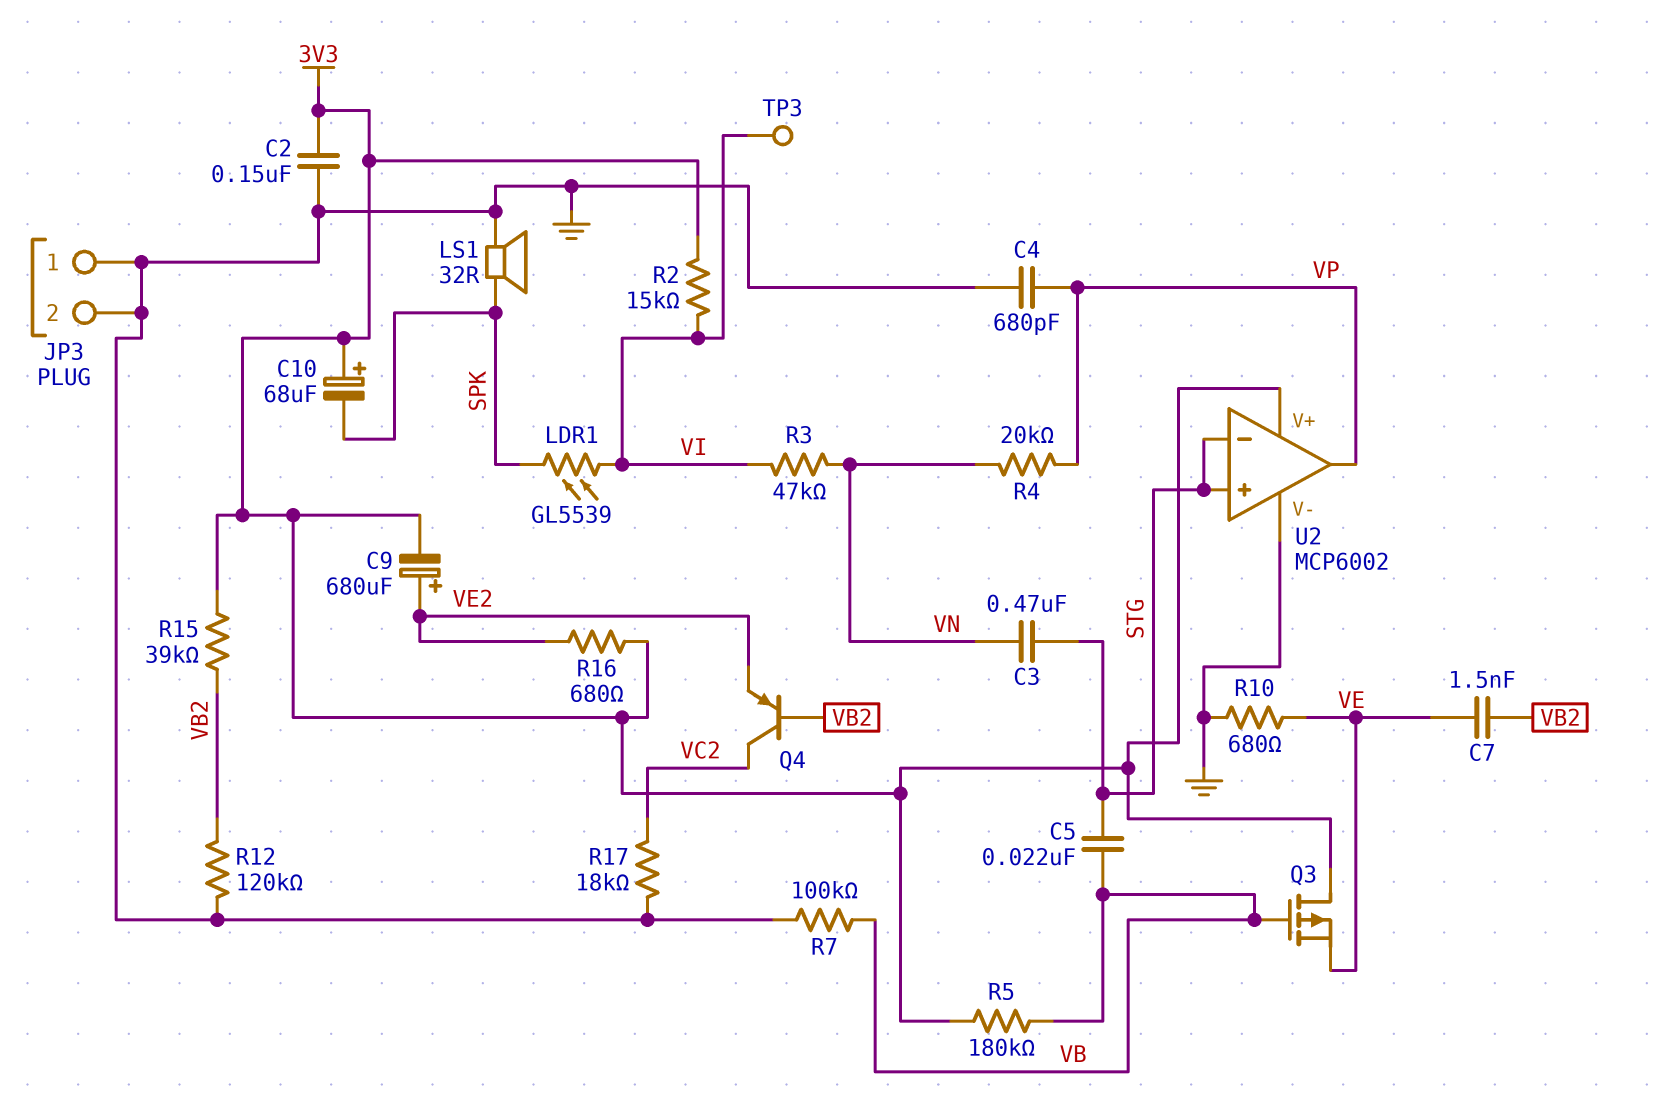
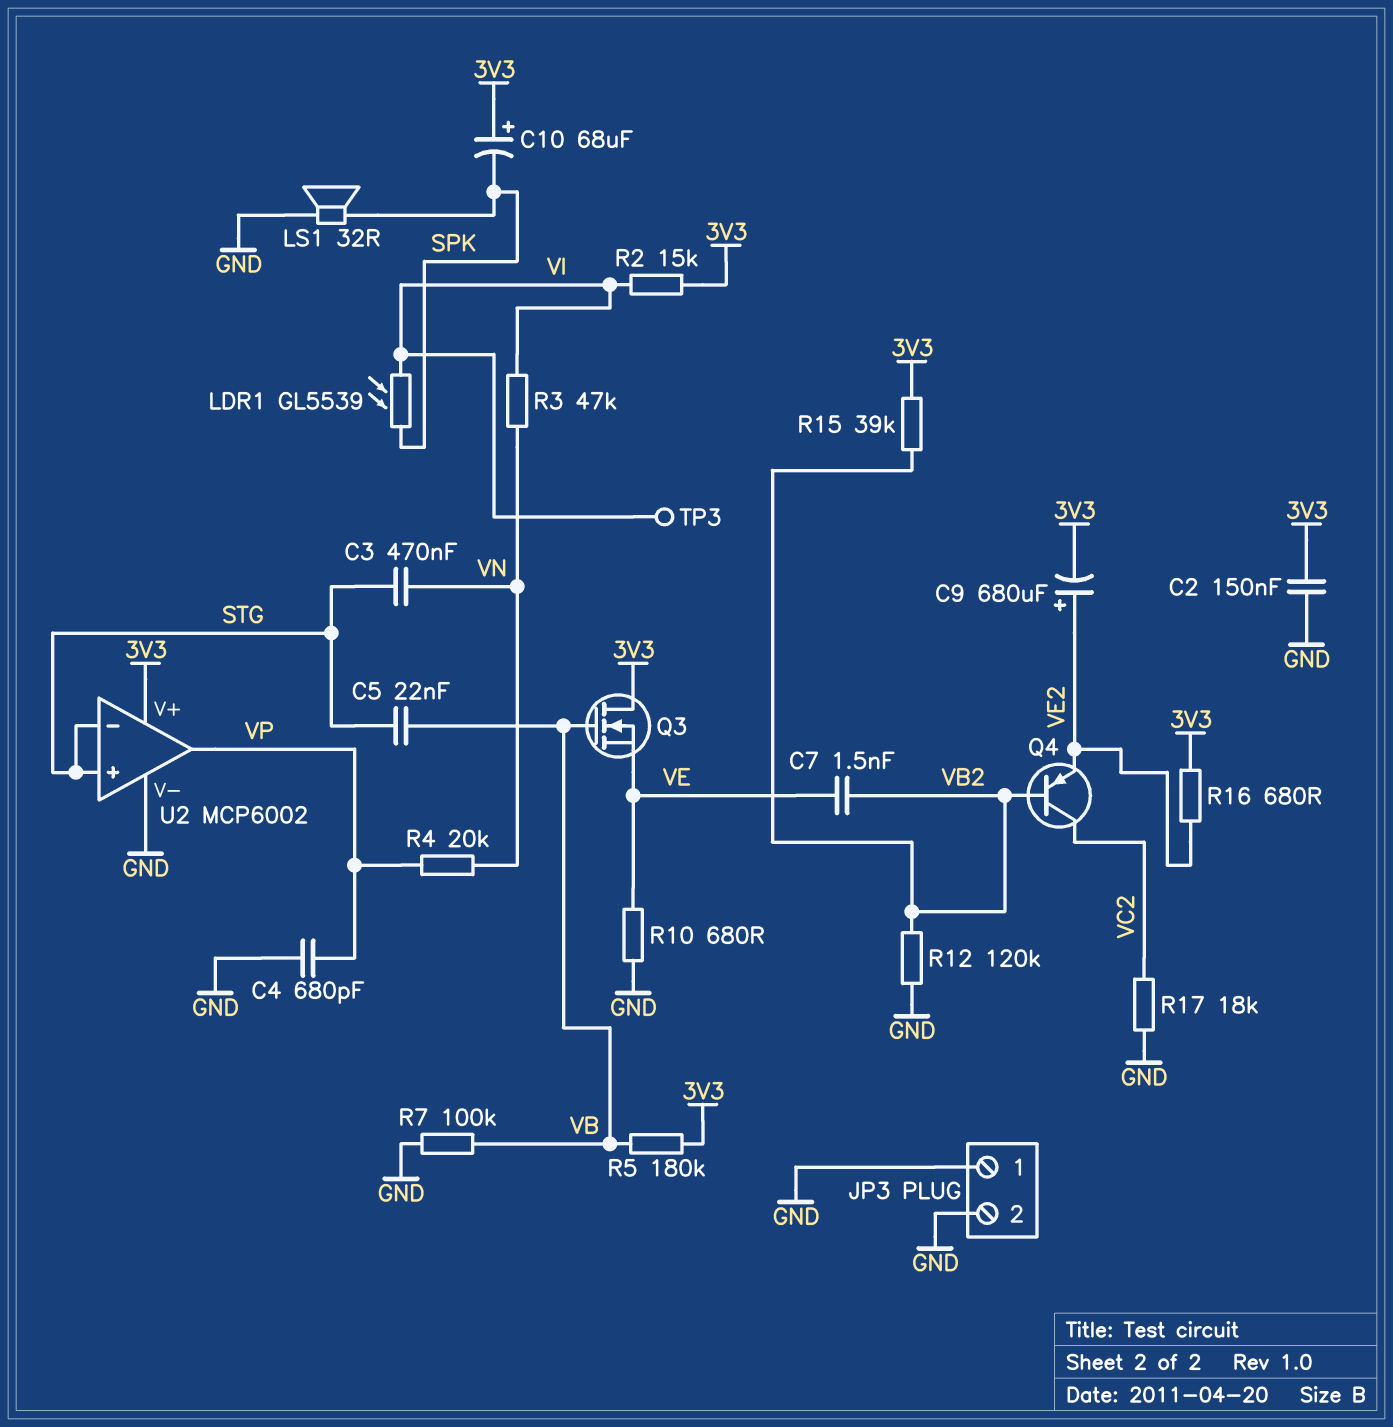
Q3: PMOS (G VB, D 3V3, S VE) -> NMOS (G VB, D 3V3, S VE)

